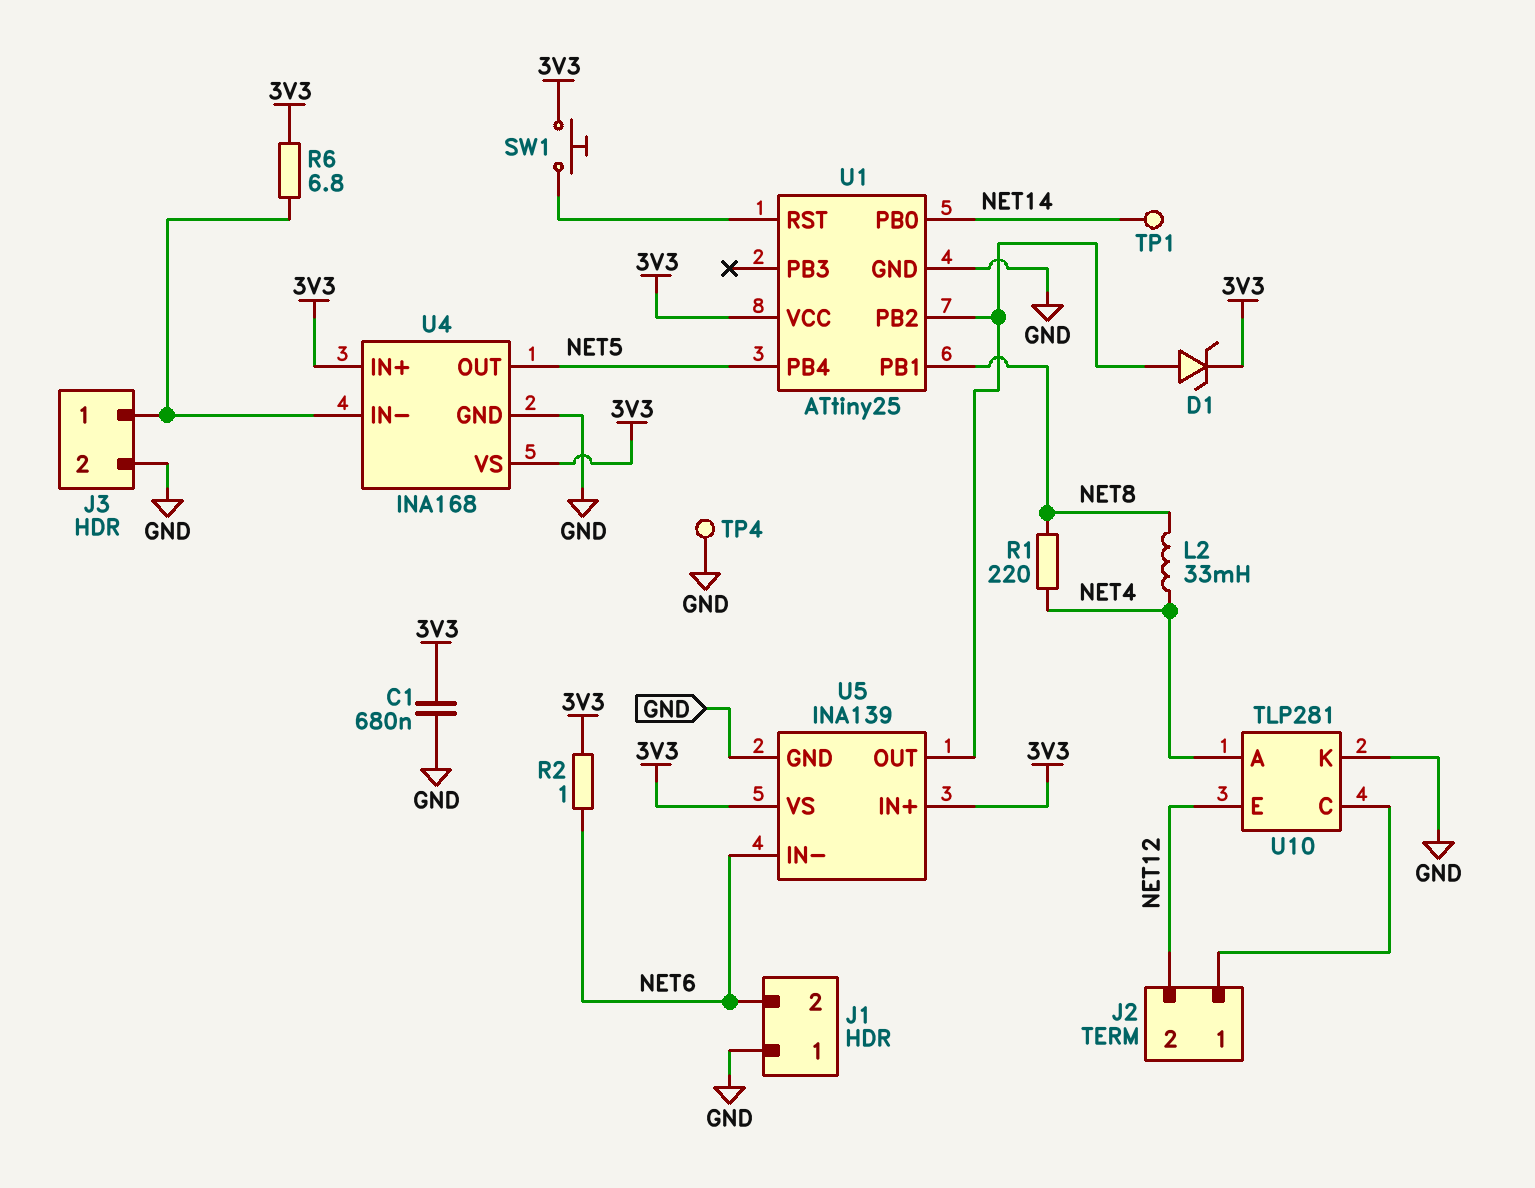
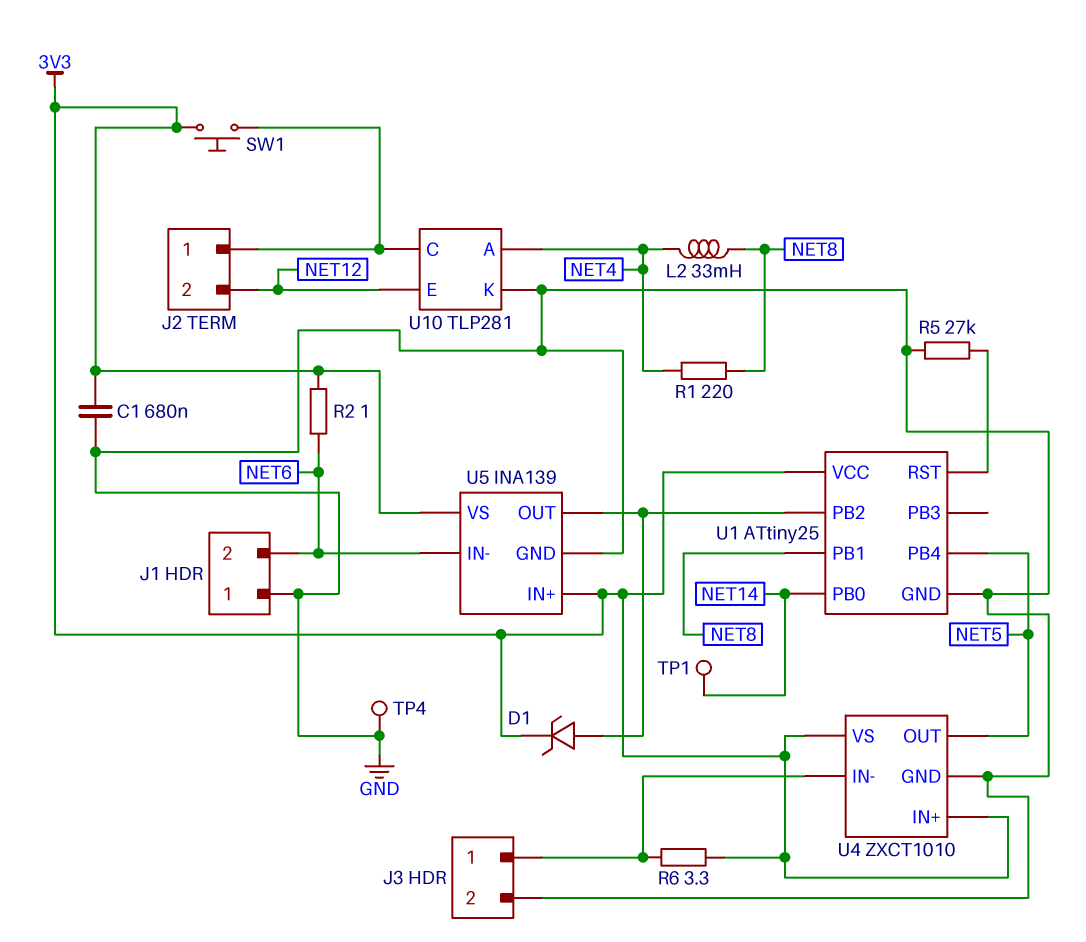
R5: none -> 27k (GND, U1/RST)
R6: 6.8 (3V3, J3/1) -> 3.3 (3V3, J3/1)
SW1: button (3V3, U1/RST) -> button (3V3, J2/1)
U4: INA168 -> ZXCT1010

